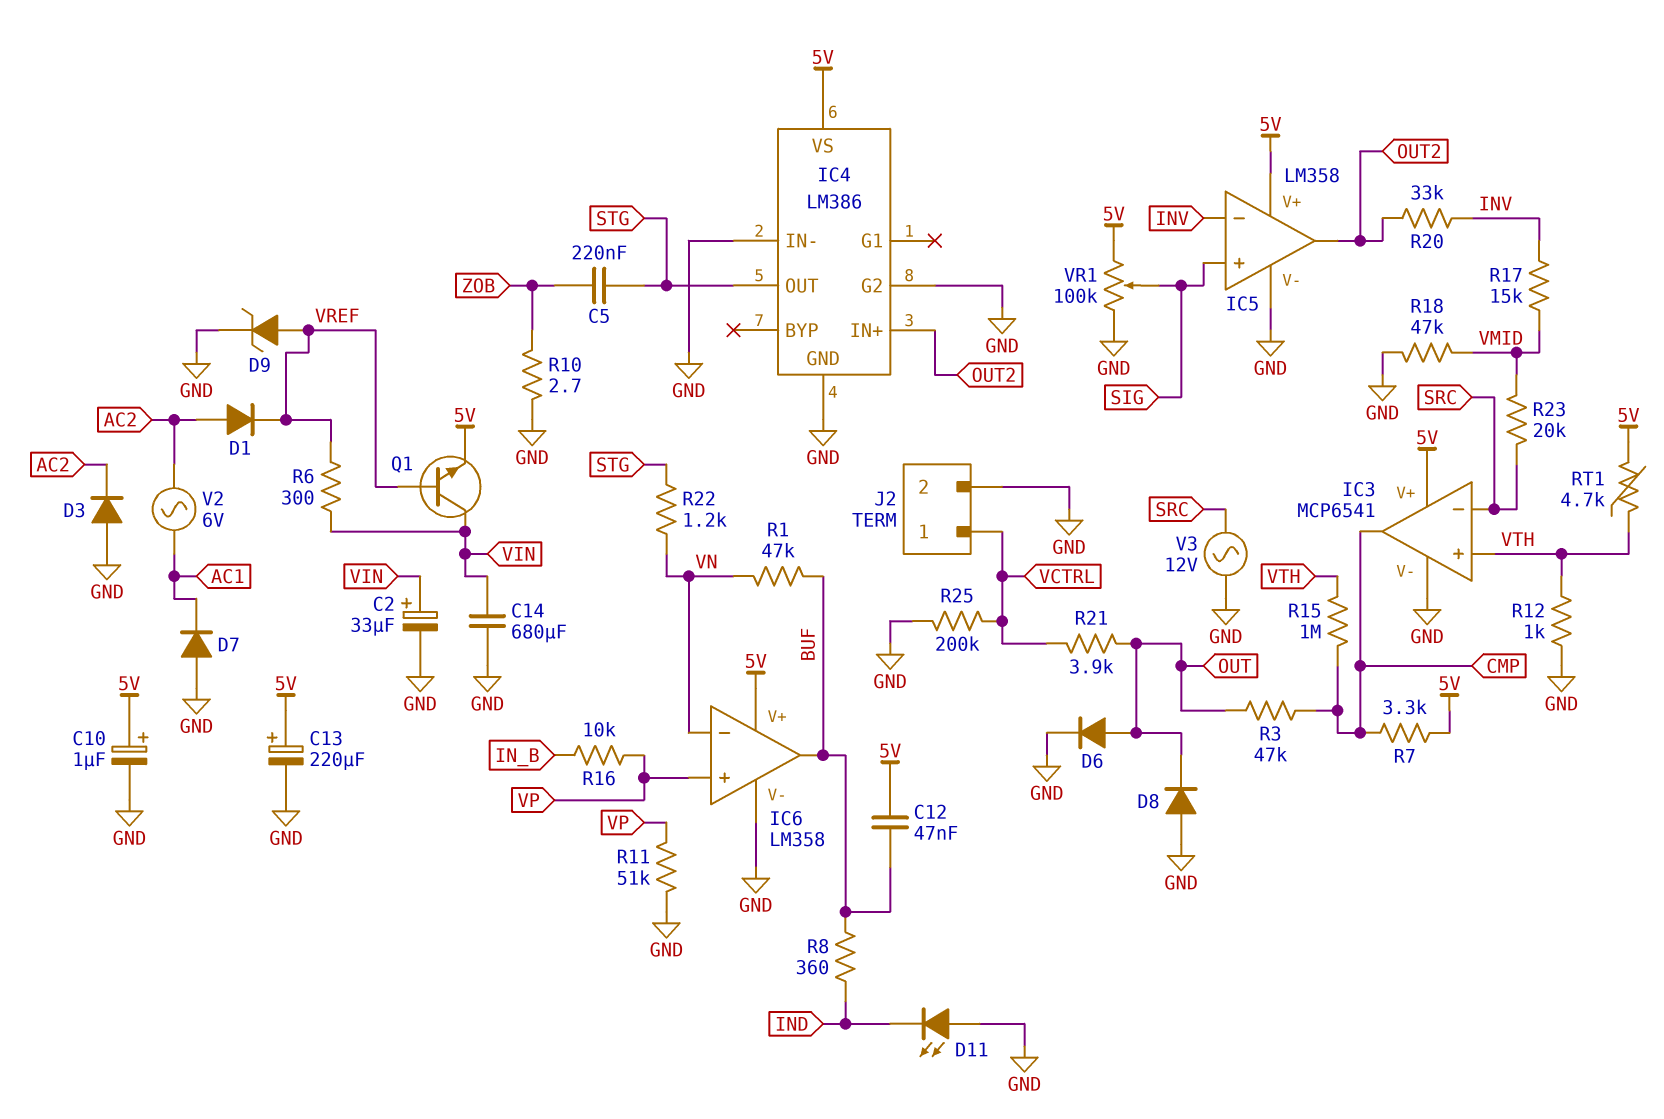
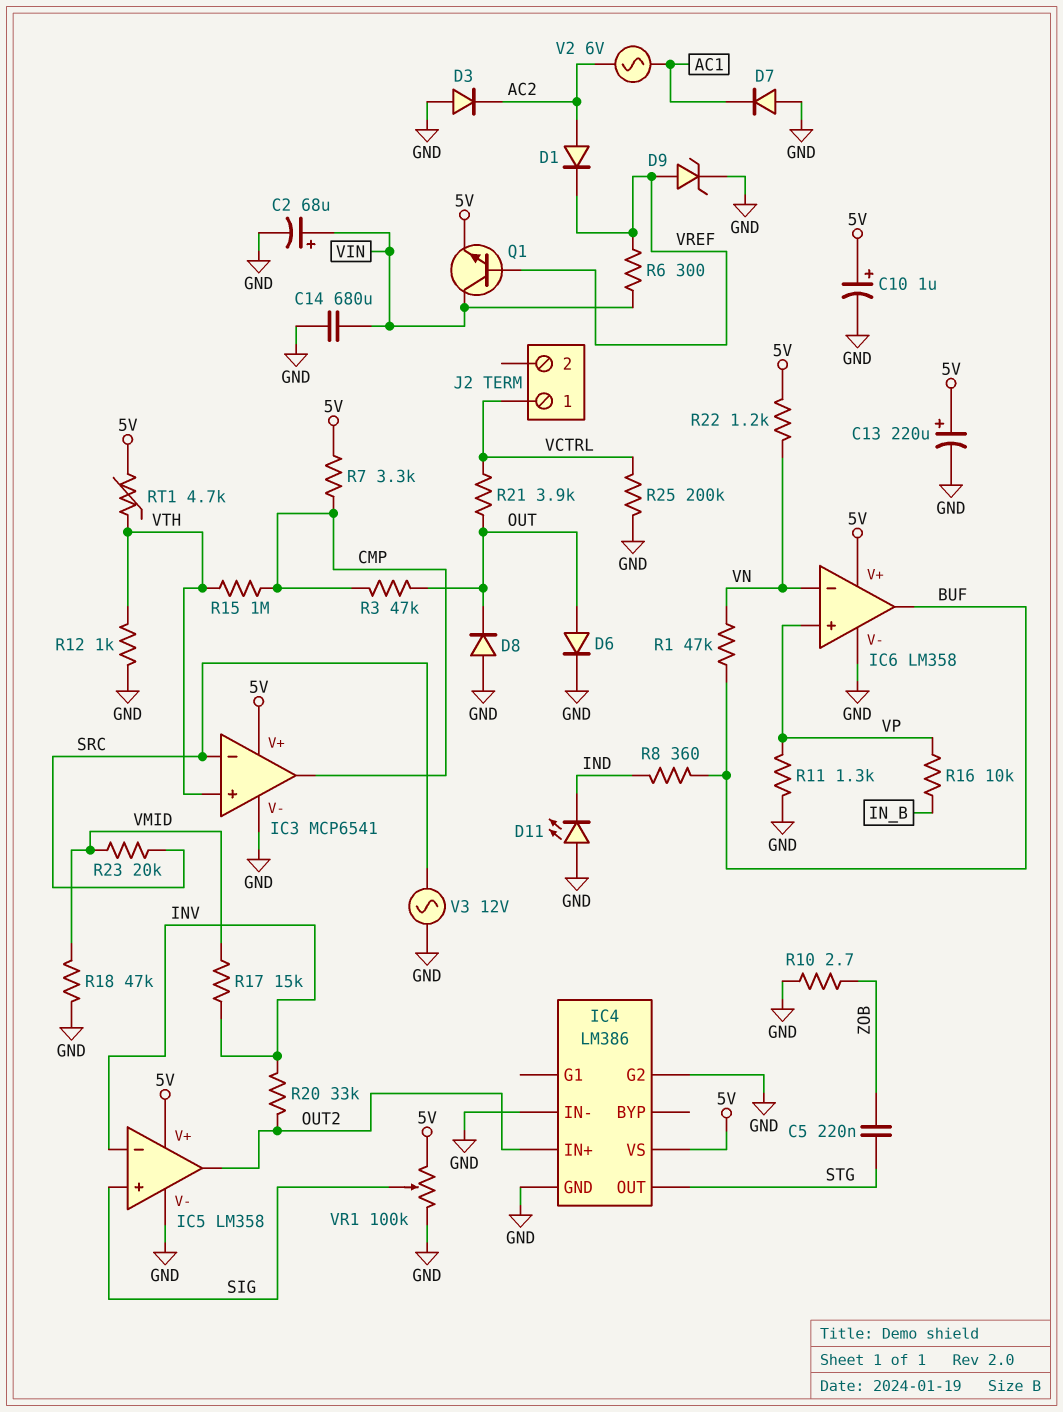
C2: 33uF (plus VIN, minus GND) -> 68uF (plus VIN, minus GND)
C12: 47nF (5V, BUF) -> none
J2 pin 2: GND -> none
R11: 51k (GND, VP) -> 1.3k (GND, VP)
R22: 1.2k (STG, VN) -> 1.2k (5V, VN)

